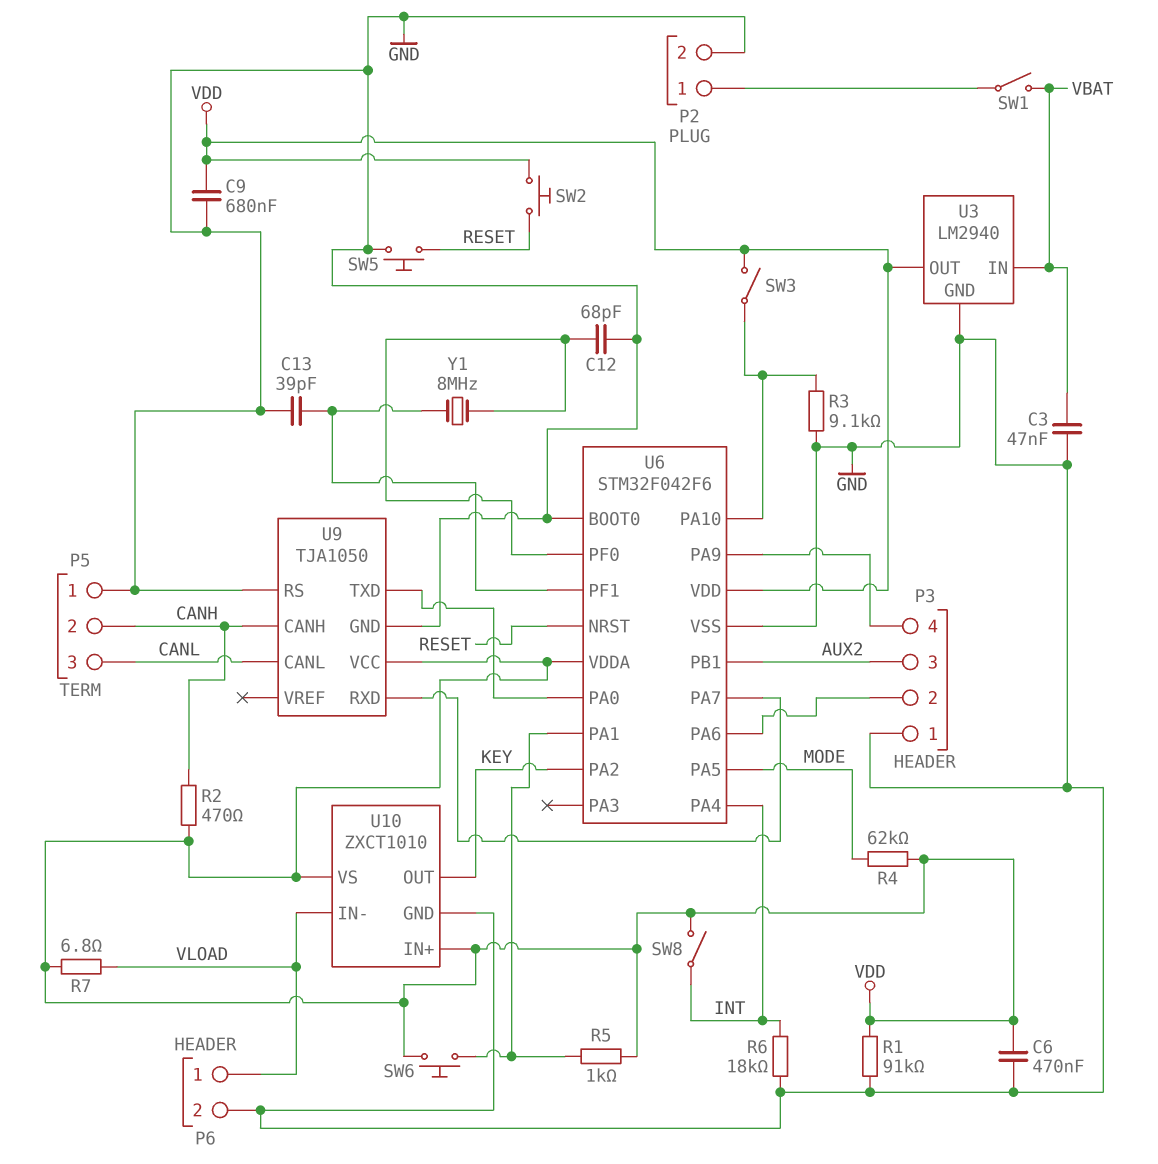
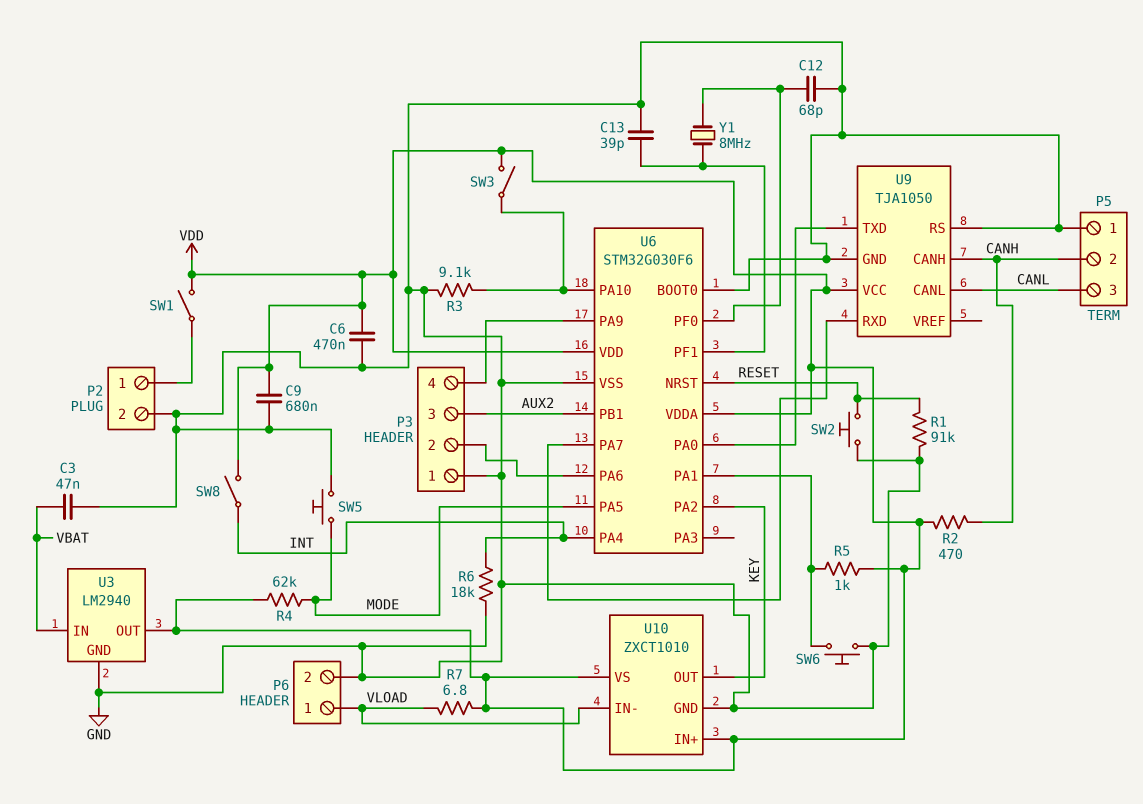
R1: 91k (GND, VDD) -> 91k (GND, RESET)
SW1: switch (P2/1, VBAT) -> switch (P2/1, VDD)
SW2: button (RESET, VDD) -> button (GND, RESET)
SW5: button (GND, RESET) -> button (GND, MODE)
SW6: button (U6/PA1, VDD) -> button (GND, U6/PA1)
U6: STM32F042F6 -> STM32G030F6

